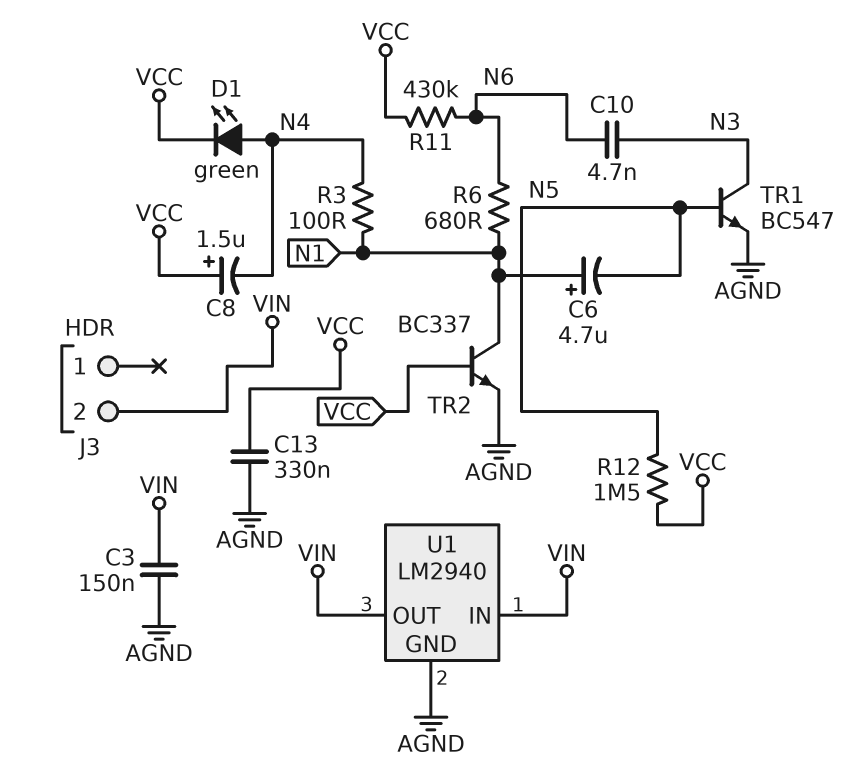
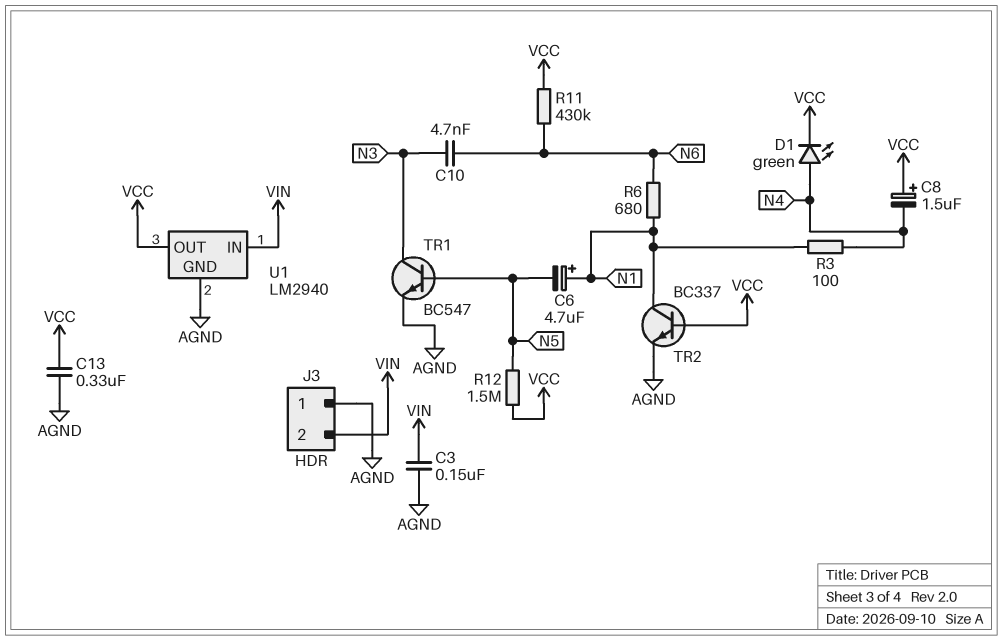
J3 pin 1: none -> AGND
U1 pin OUT: VIN -> VCC

